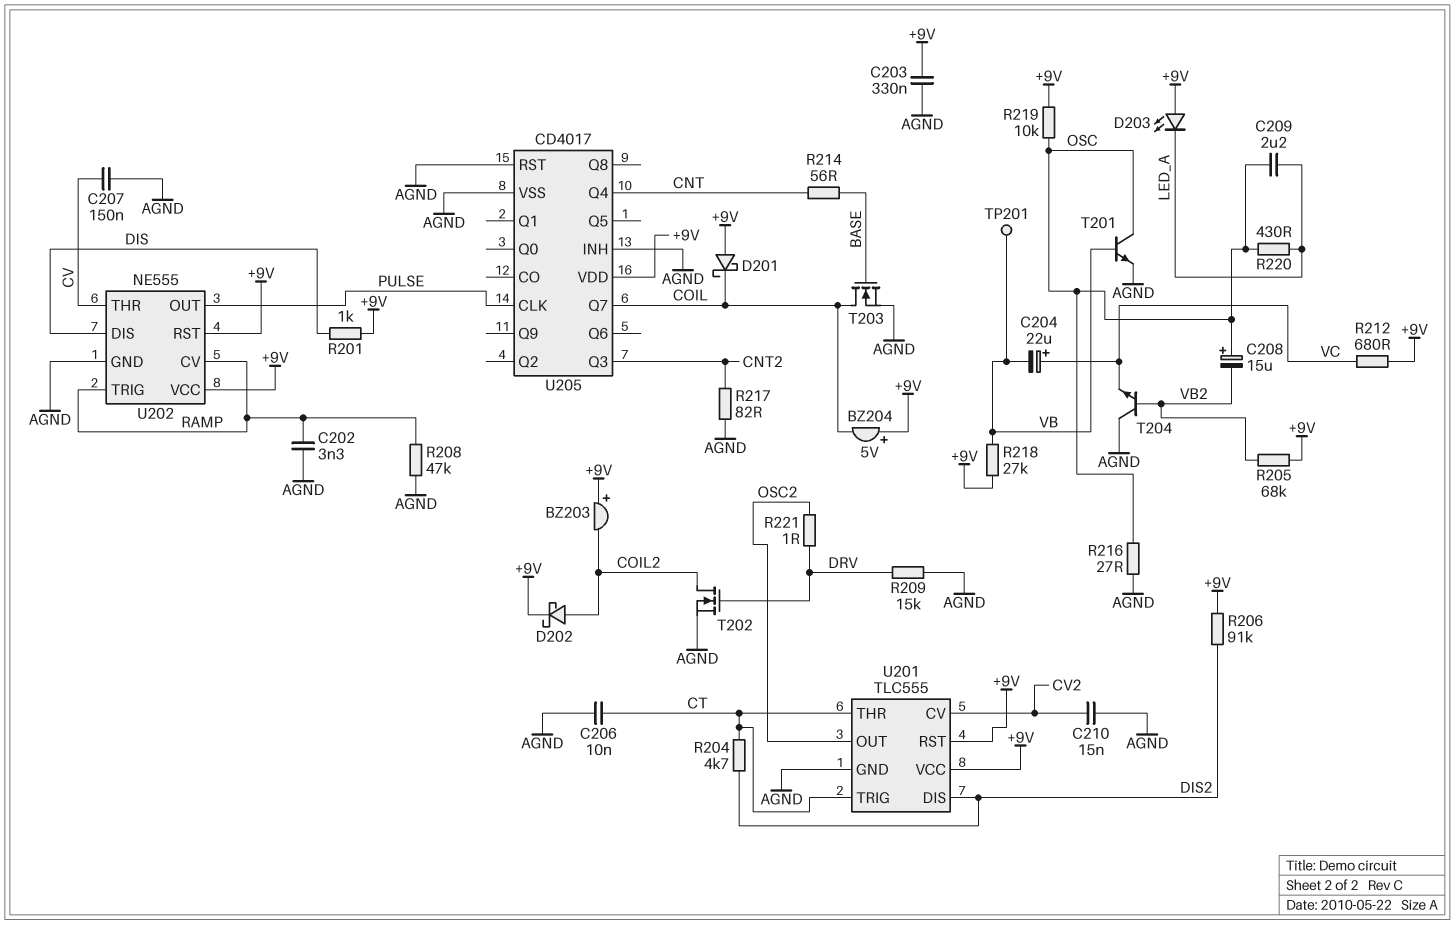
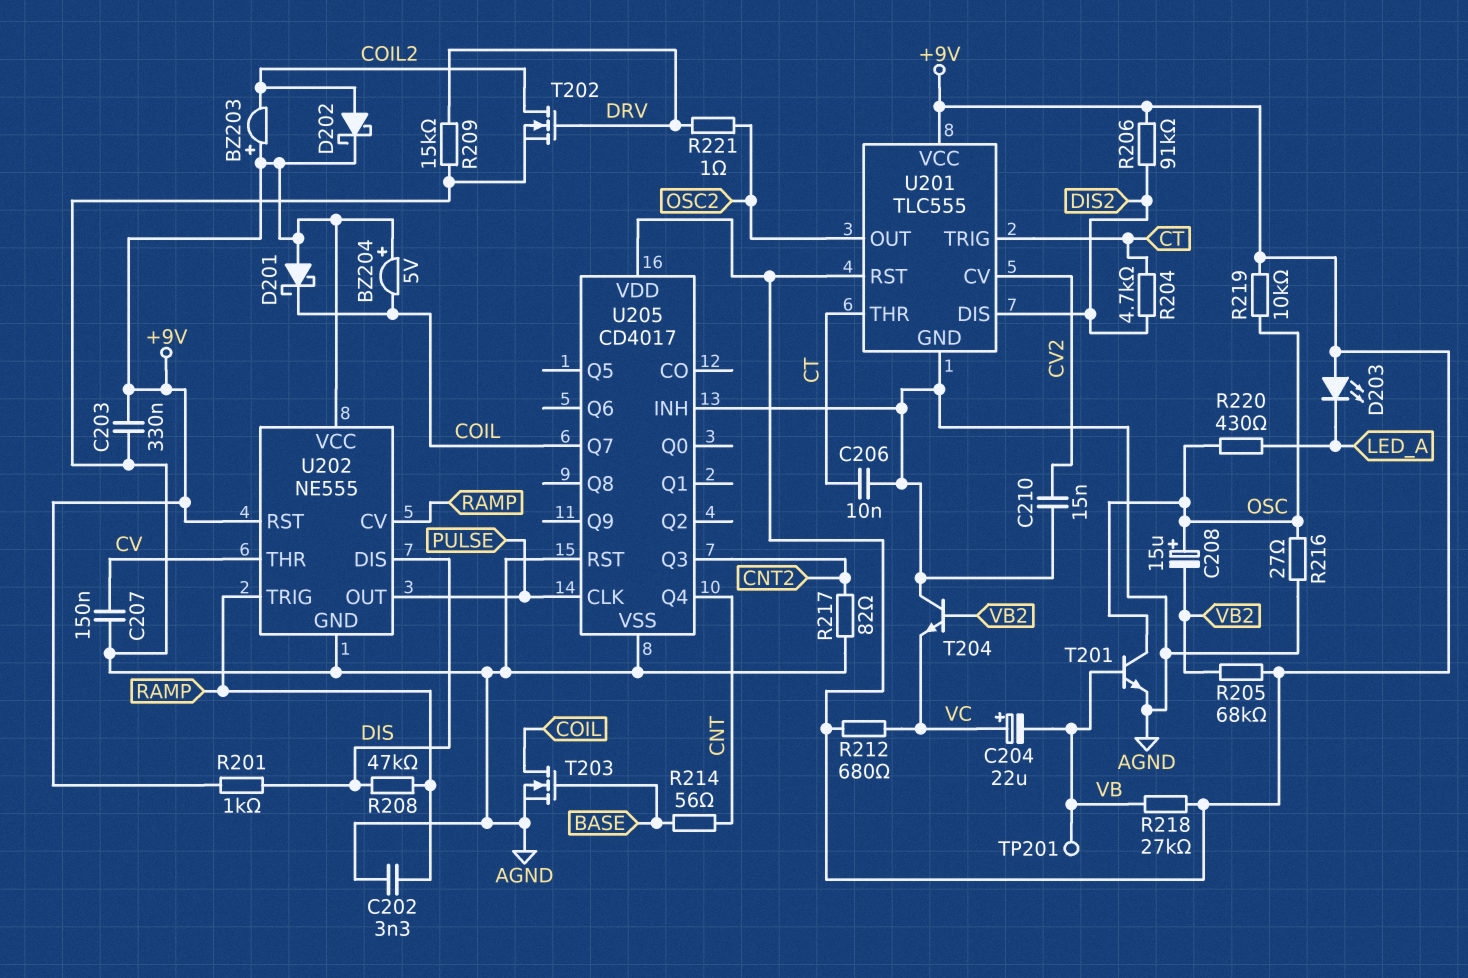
C209: 2.2uF (LED_A, OSC) -> none
R208: 47k (AGND, RAMP) -> 47k (DIS, RAMP)

